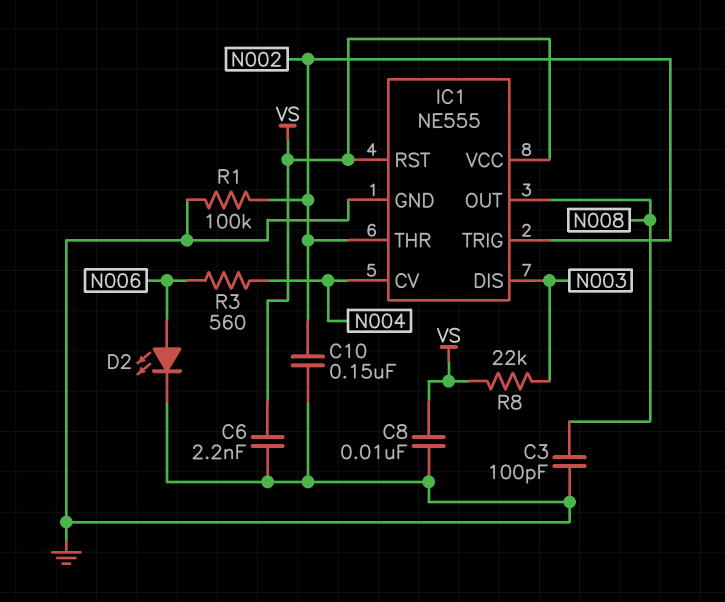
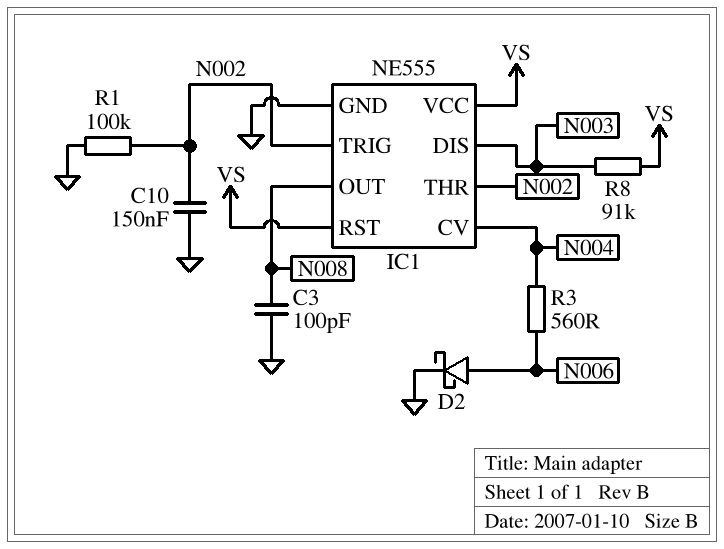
C6: 2.2nF (GND, VS) -> none
C8: 10nF (GND, VS) -> none
D2: LED (A N006, K GND) -> schottky (A N006, K GND)
R8: 22k (N003, VS) -> 91k (N003, VS)

